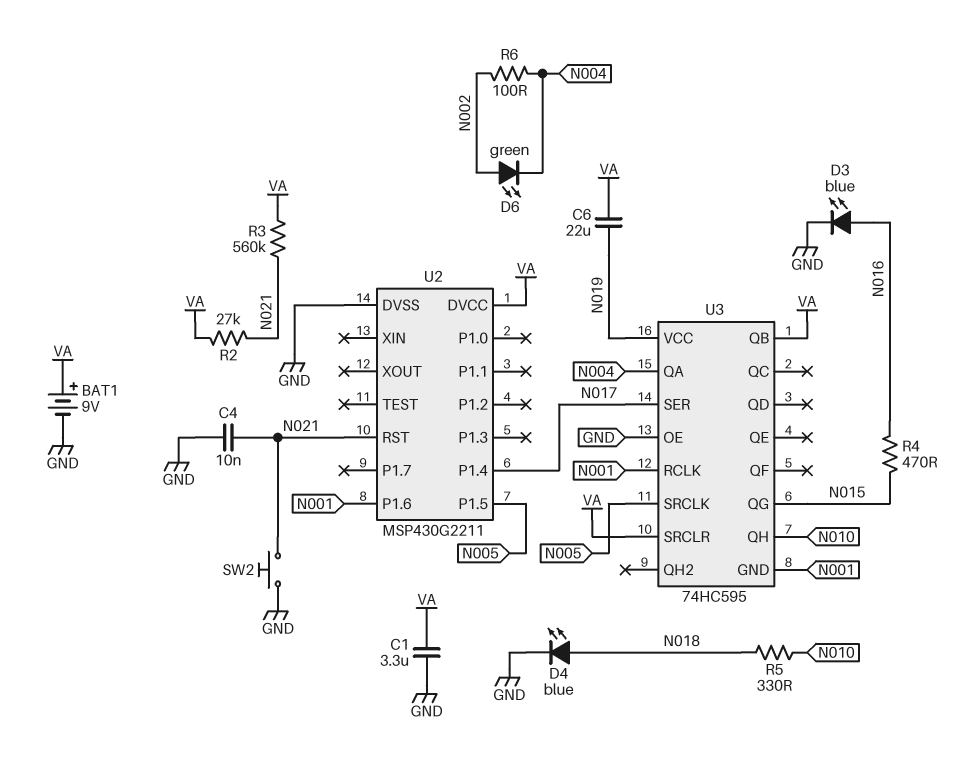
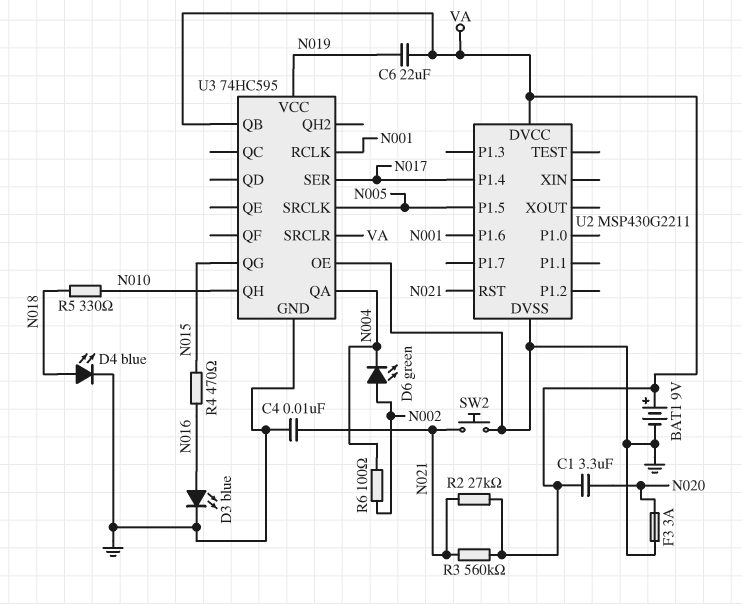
C1: 3.3uF (GND, VA) -> 3.3uF (N020, VA)
F3: none -> 3A (GND, N020)
U3 pin GND: N001 -> GND

